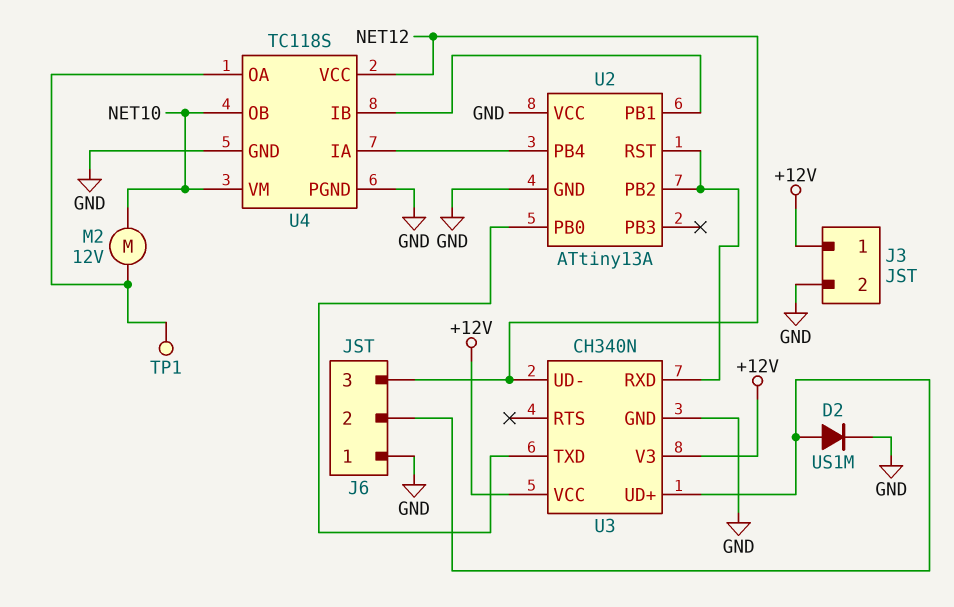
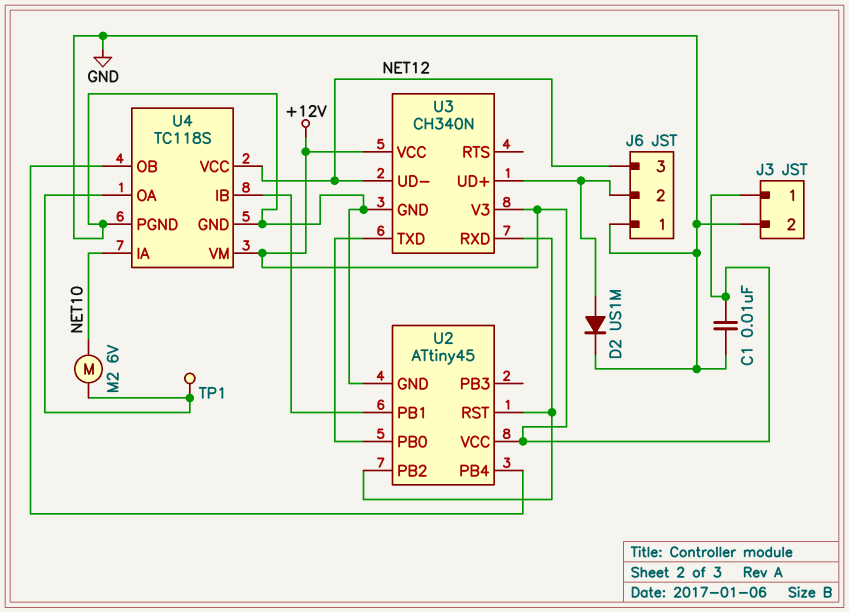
C1: none -> 10nF (+12V, GND)
M2: motor 12V (NET10, U4/OA) -> motor 6V (NET10, U4/OA)
U2: ATtiny13A -> ATtiny45
U2 pin VCC: GND -> +12V
U4 pin IA: U2/PB4 -> NET10
U4 pin OB: NET10 -> U2/PB4
U4 pin VM: NET10 -> +12V

